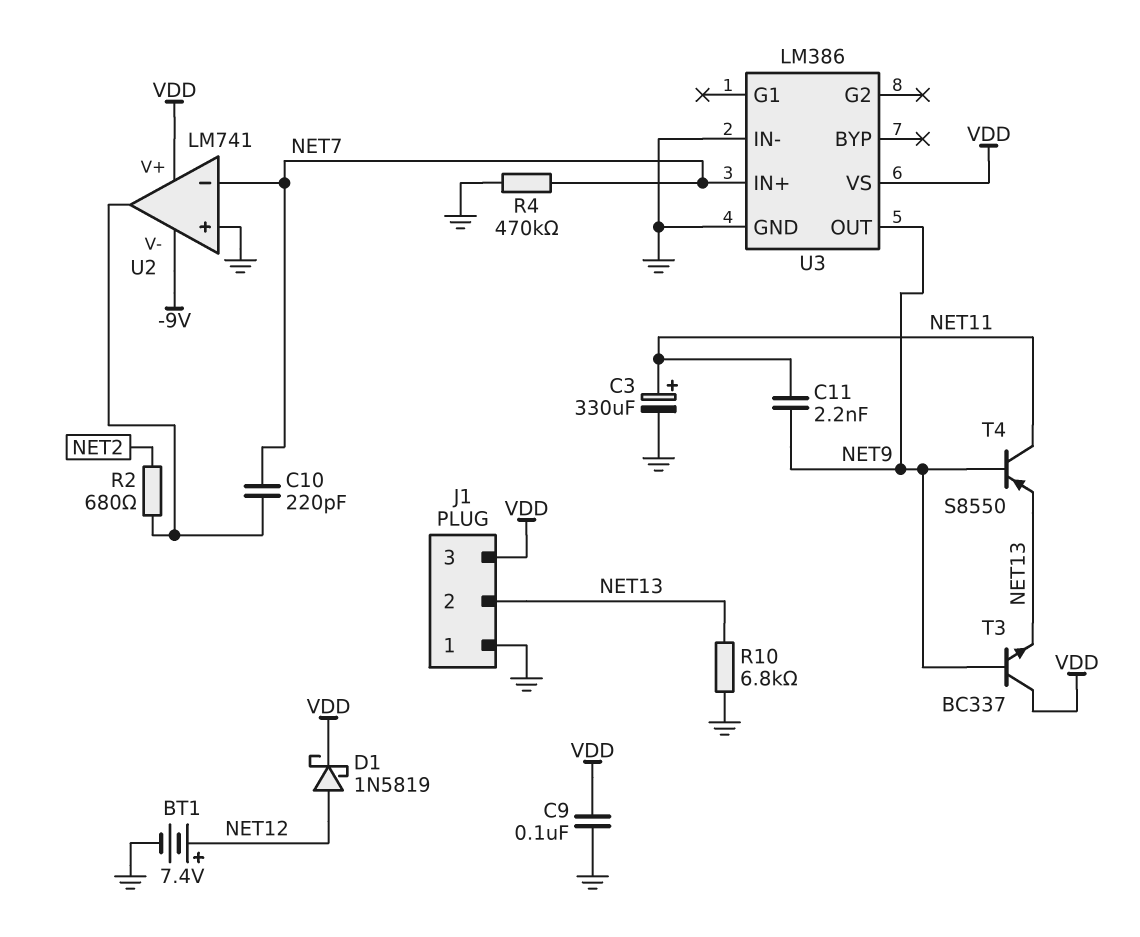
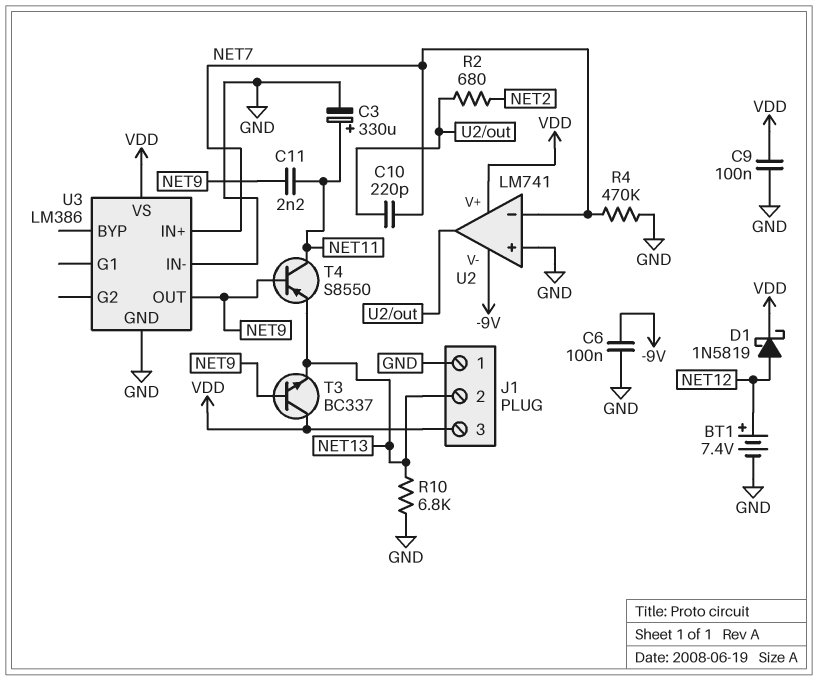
C6: none -> 100nF (-9V, GND)

